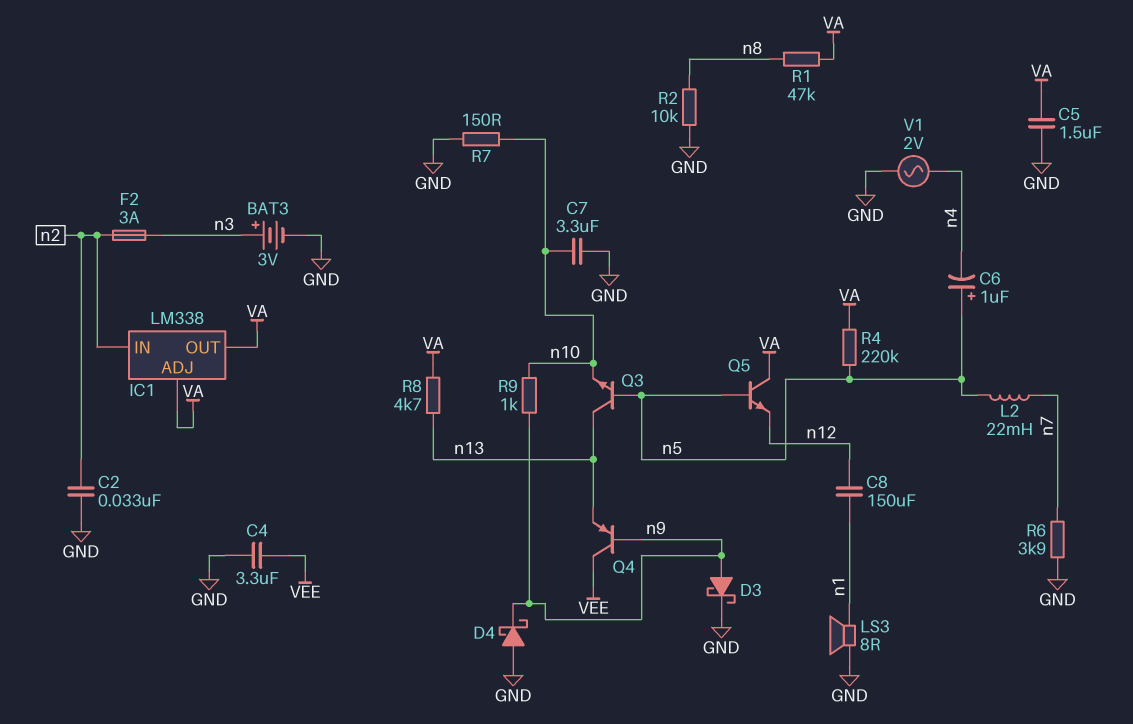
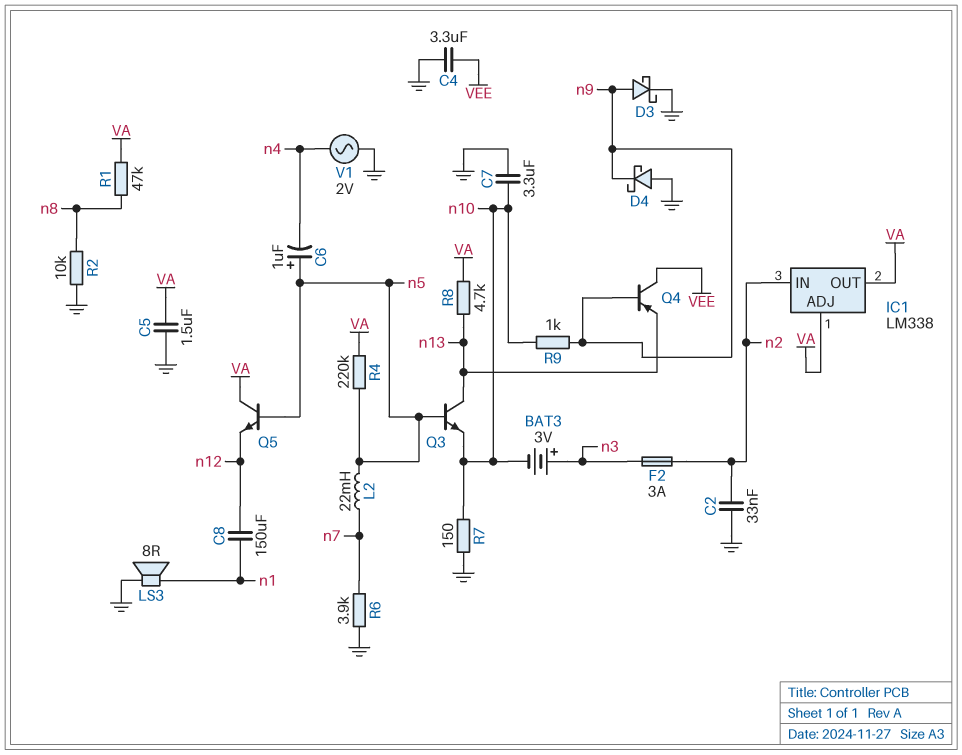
BAT3: 3V (plus n3, minus GND) -> 3V (plus n3, minus n10)

